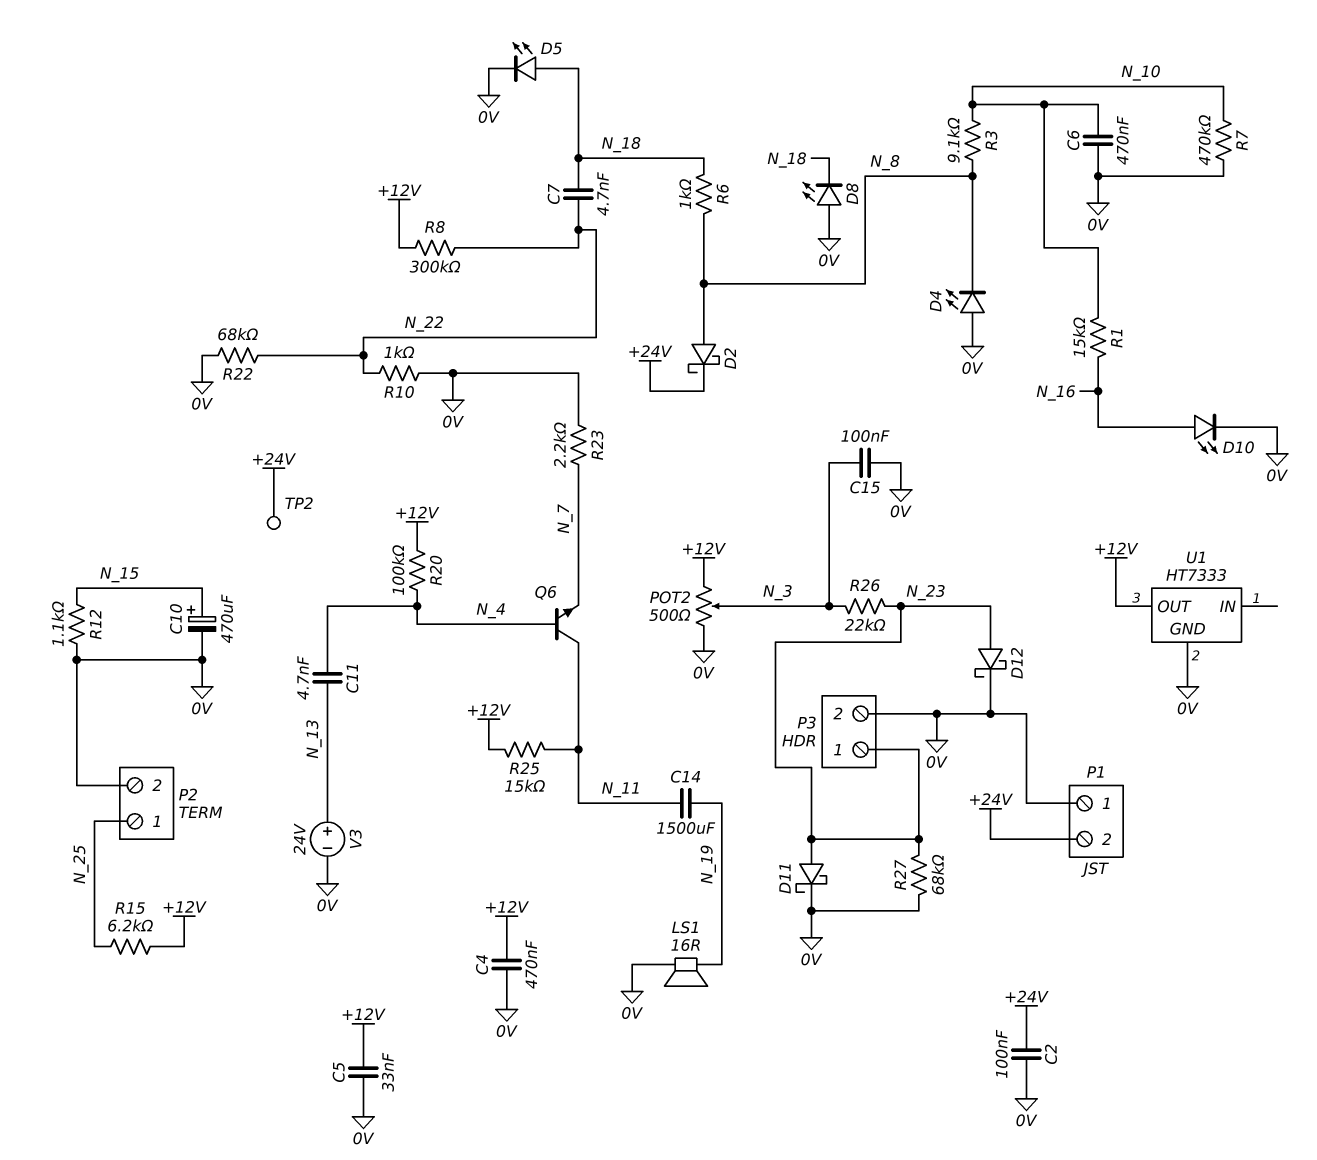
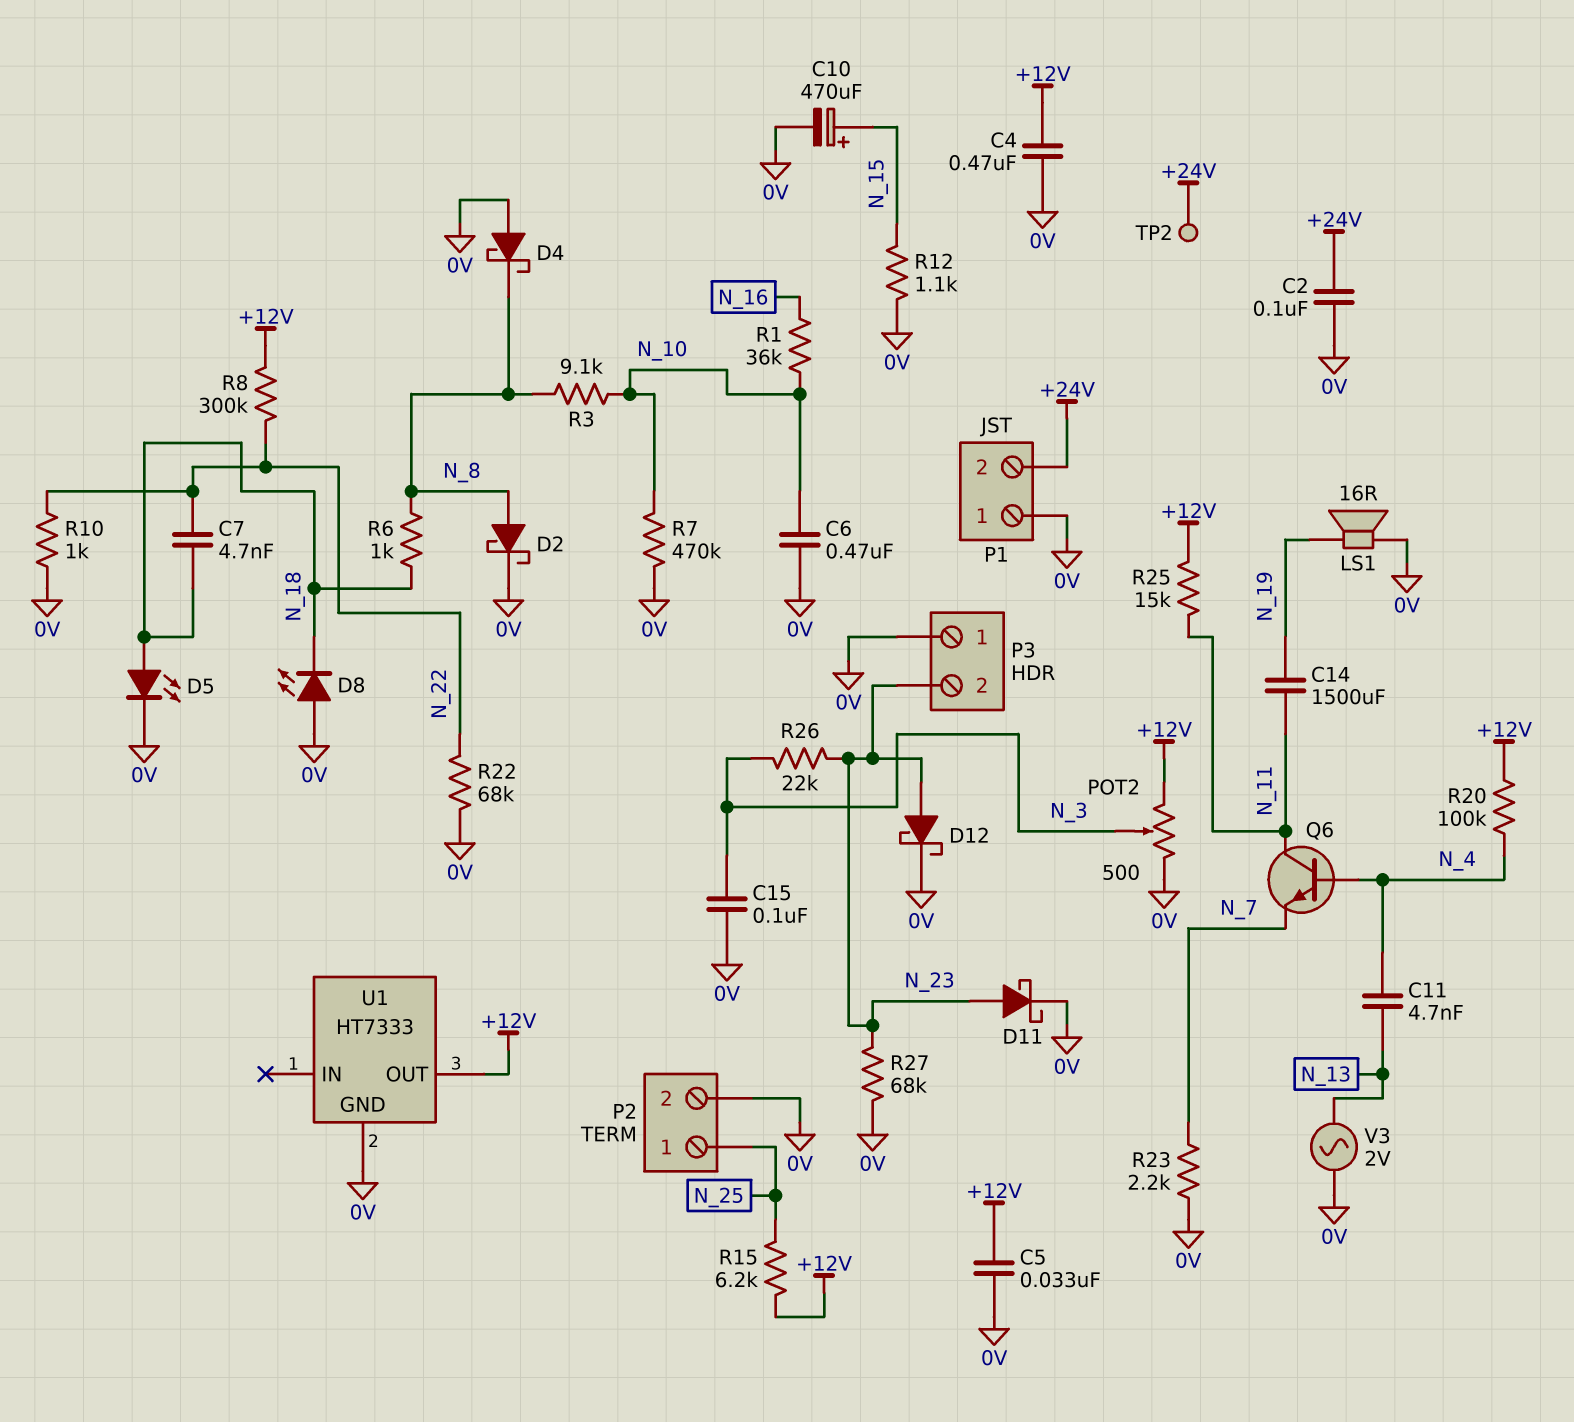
D2: schottky (A N_8, K +24V) -> schottky (A N_8, K 0V)
D4: LED (A 0V, K N_8) -> schottky (A 0V, K N_8)
D10: LED (A N_16, K 0V) -> none
P3 pin 1: N_23 -> 0V
P3 pin 2: 0V -> N_23
R1: 15k (N_10, N_16) -> 36k (N_10, N_16)
V3: 24V (plus N_13, minus 0V) -> AC 2V (0V, N_13)

